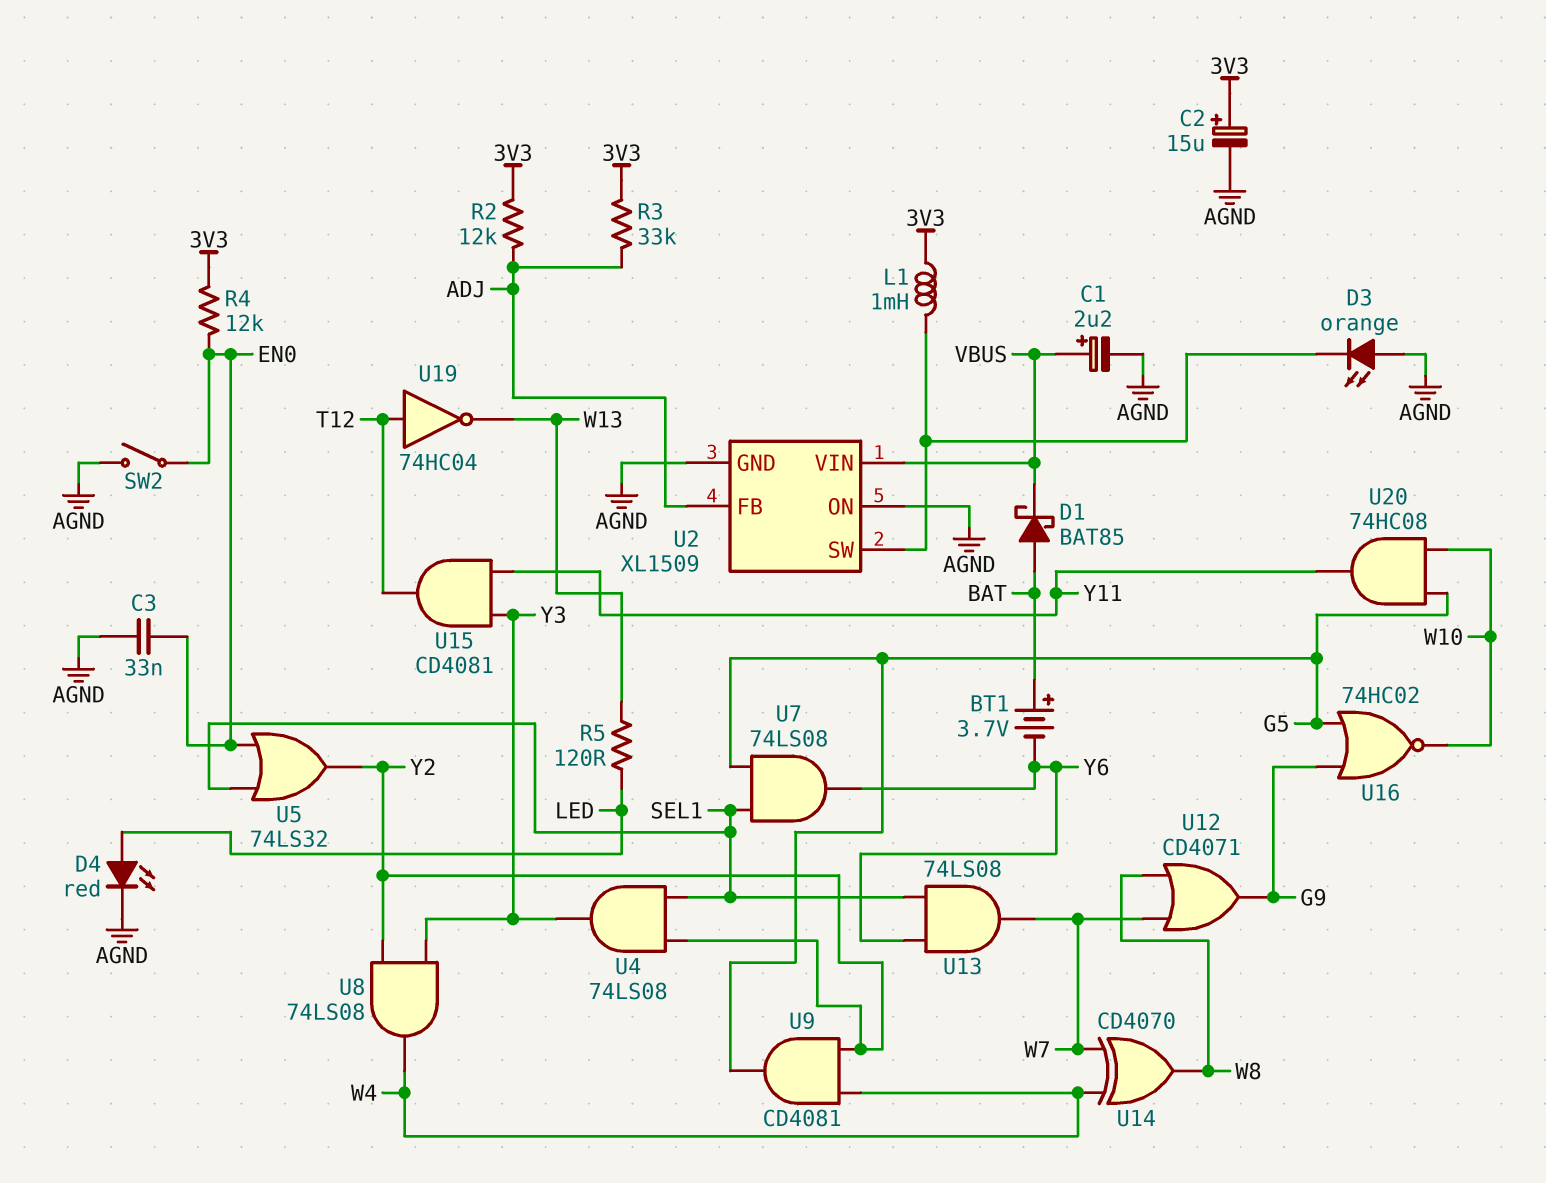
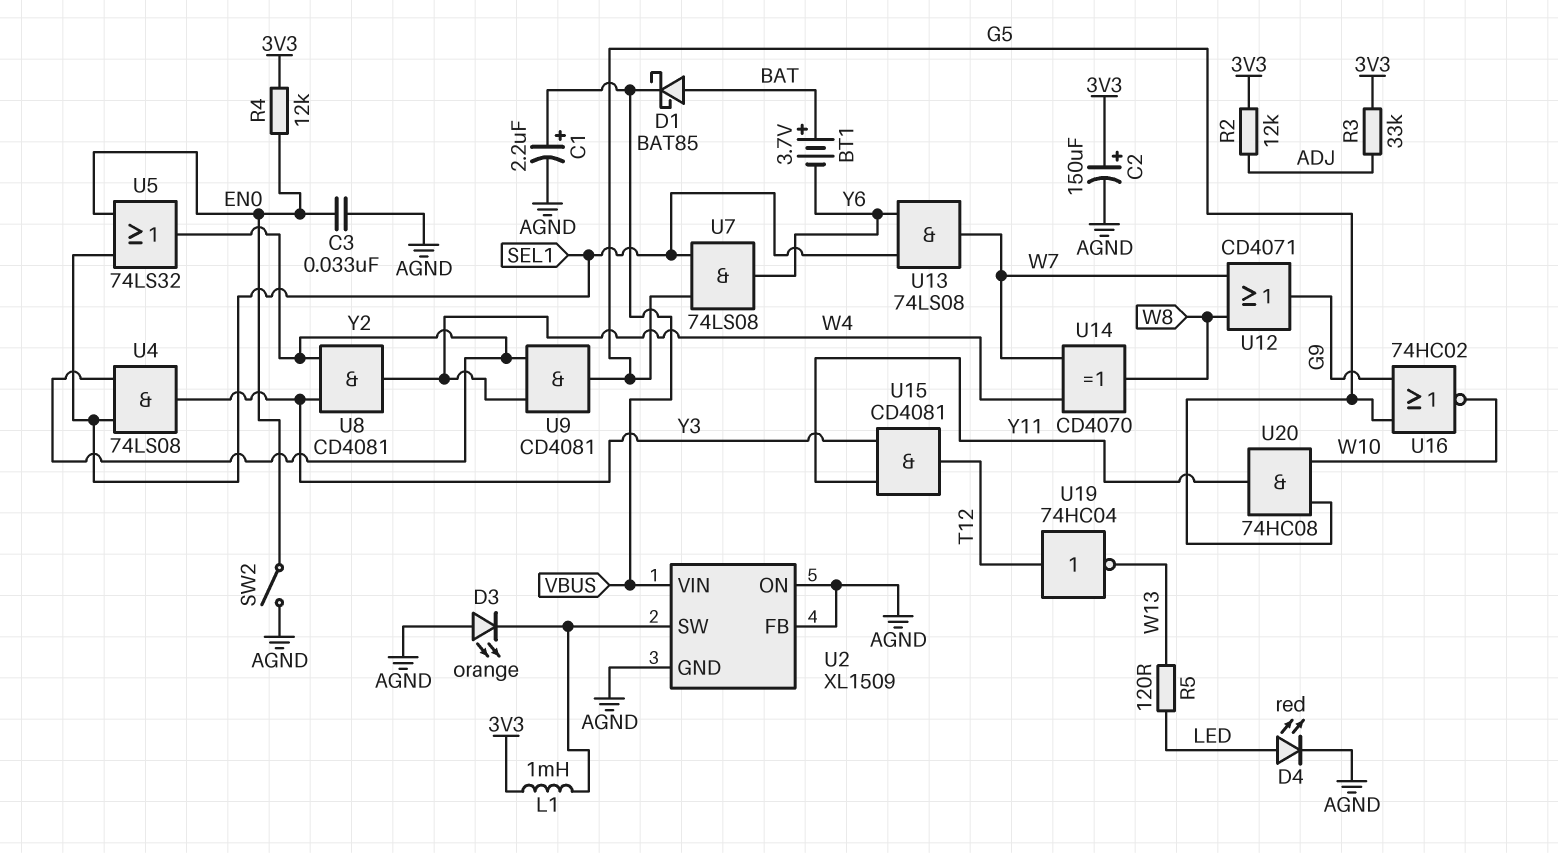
C2: 15uF (plus 3V3, minus AGND) -> 150uF (plus 3V3, minus AGND)
U2 pin FB: ADJ -> AGND
U8: AND 74LS08 (in Y2, in Y3, out W4) -> AND CD4081 (in Y2, in Y3, out W4)

